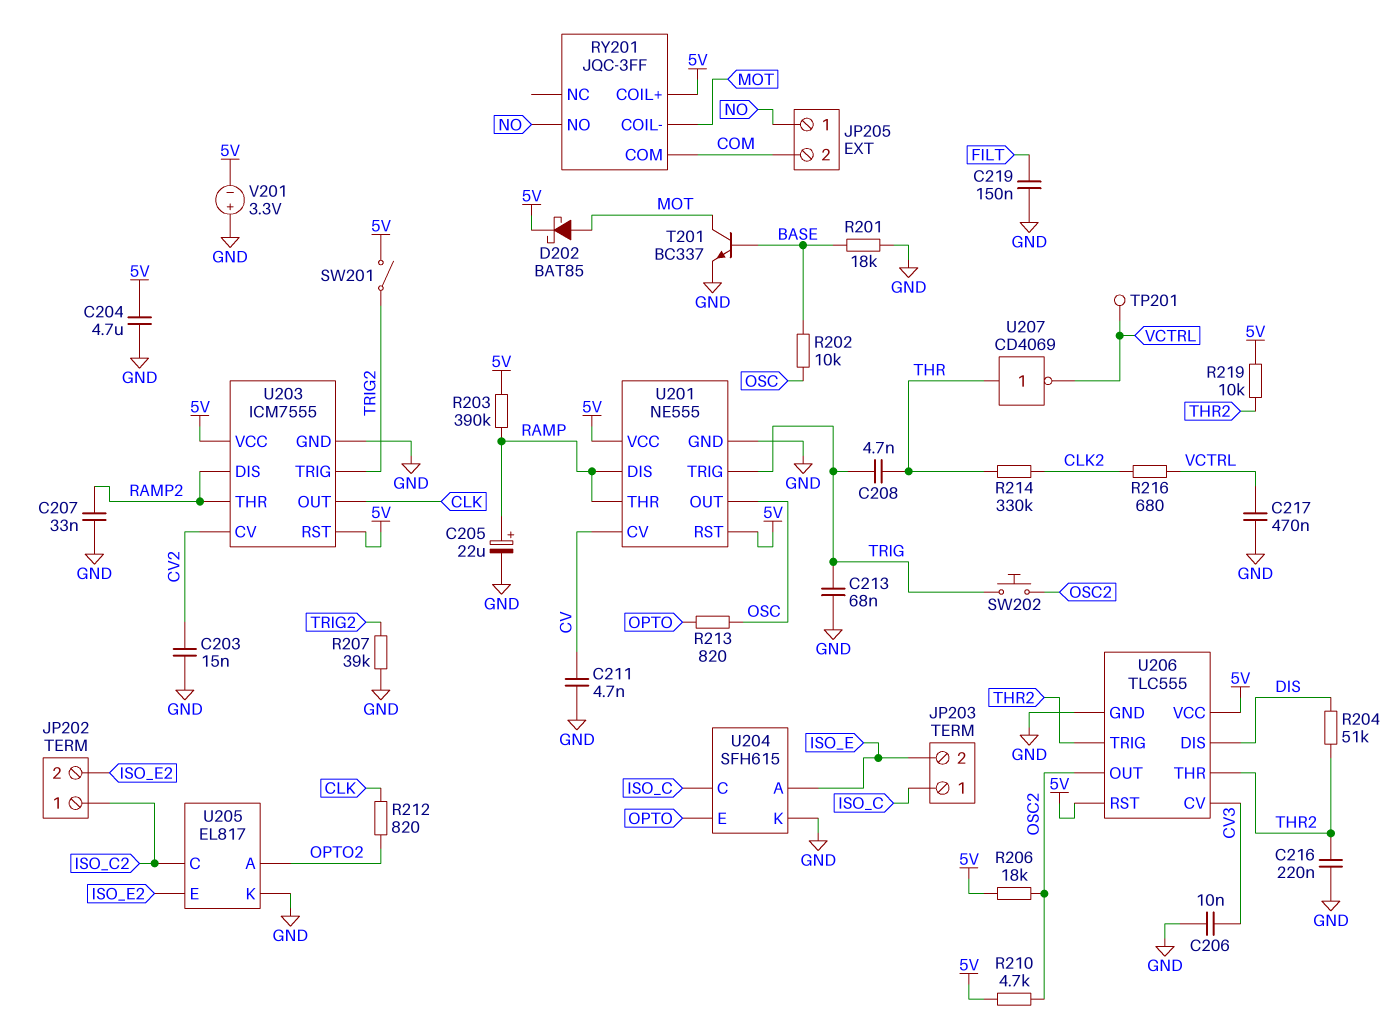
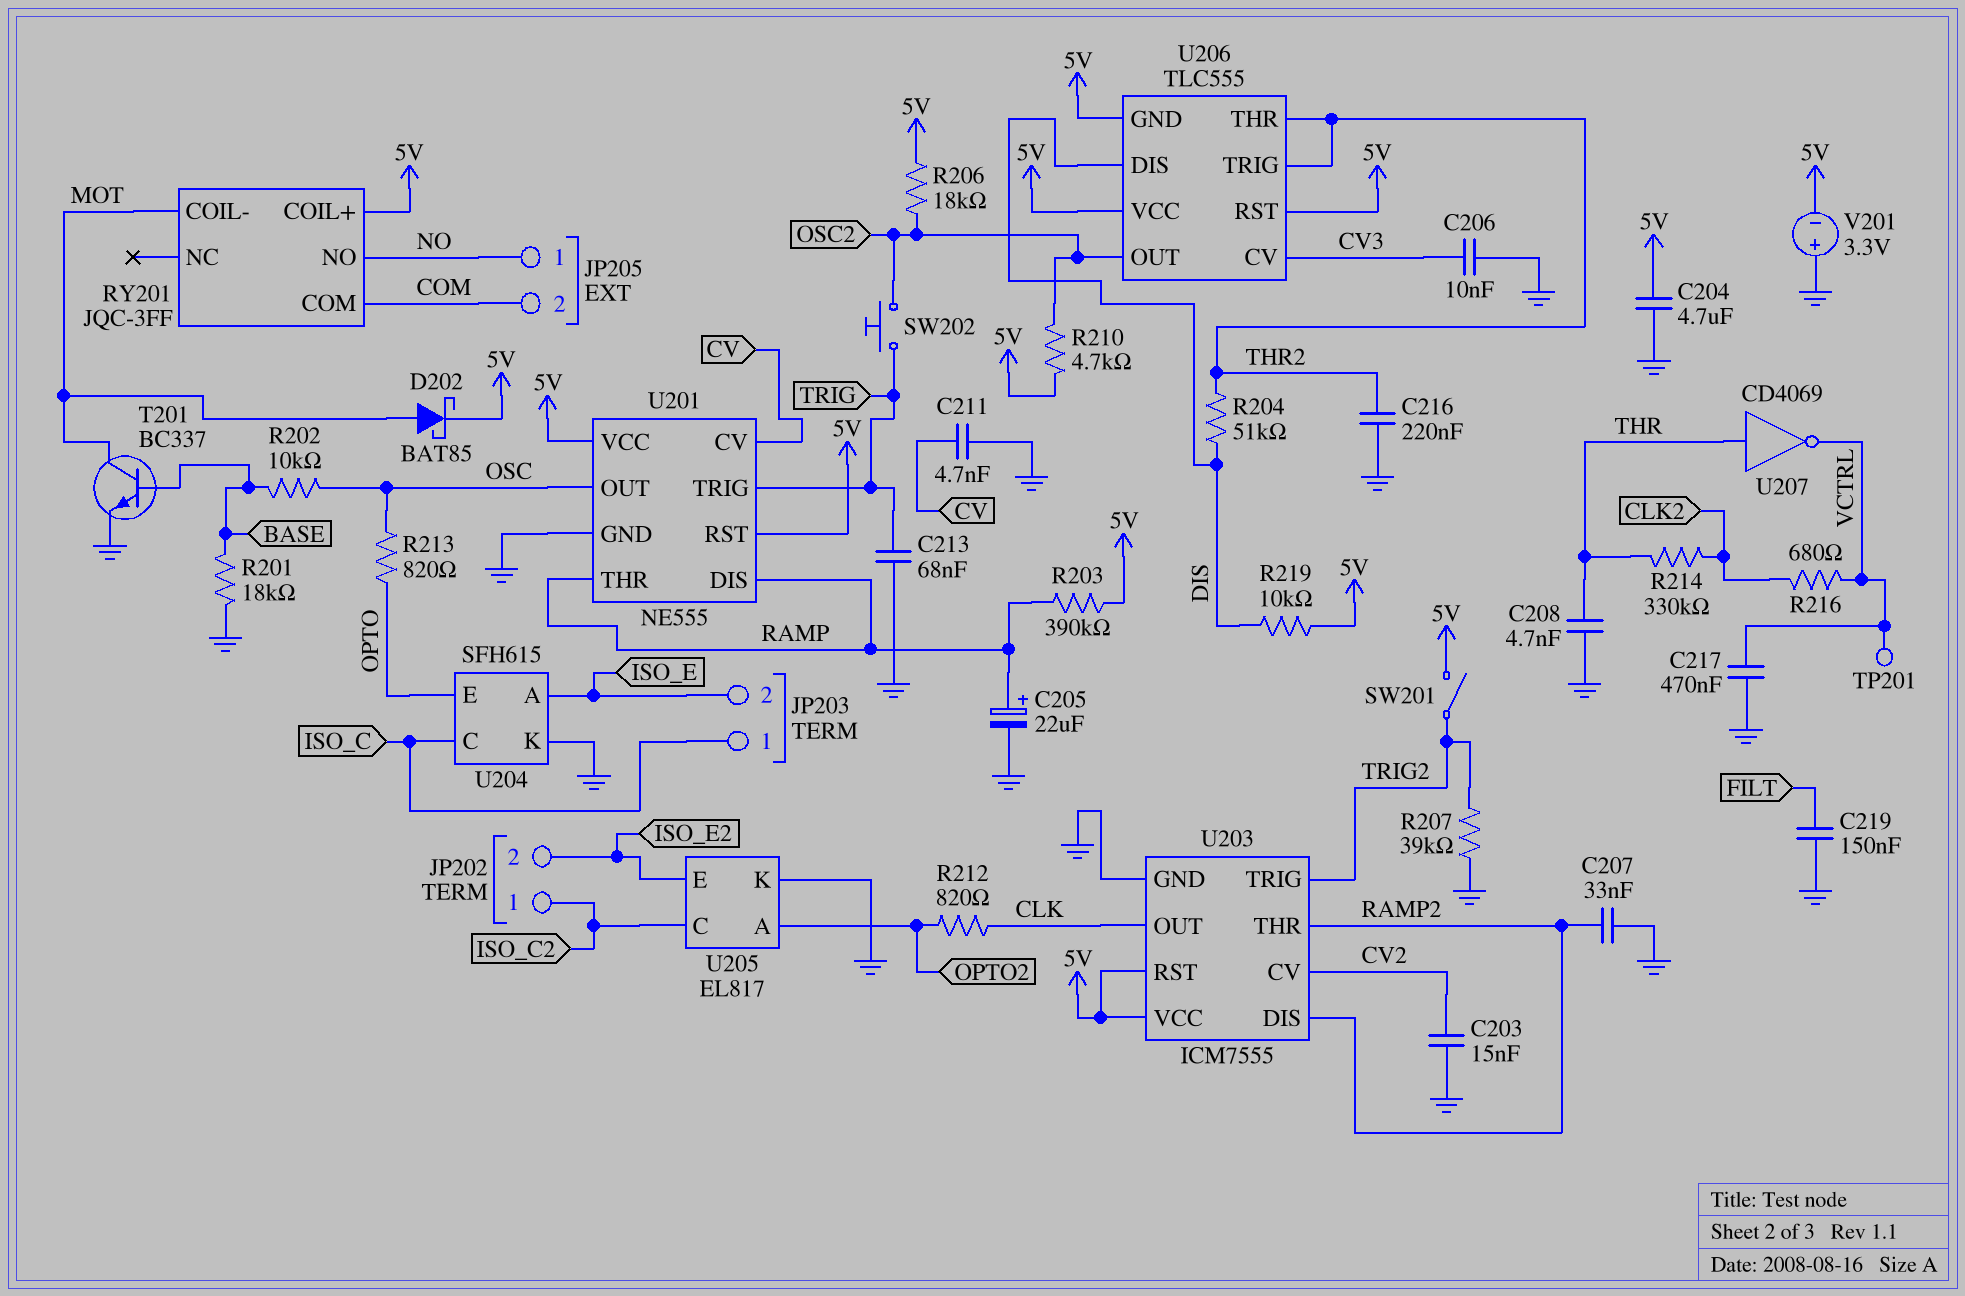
C208: 4.7nF (THR, TRIG) -> 4.7nF (GND, THR)
R219: 10k (5V, THR2) -> 10k (5V, DIS)
U206 pin GND: GND -> 5V

